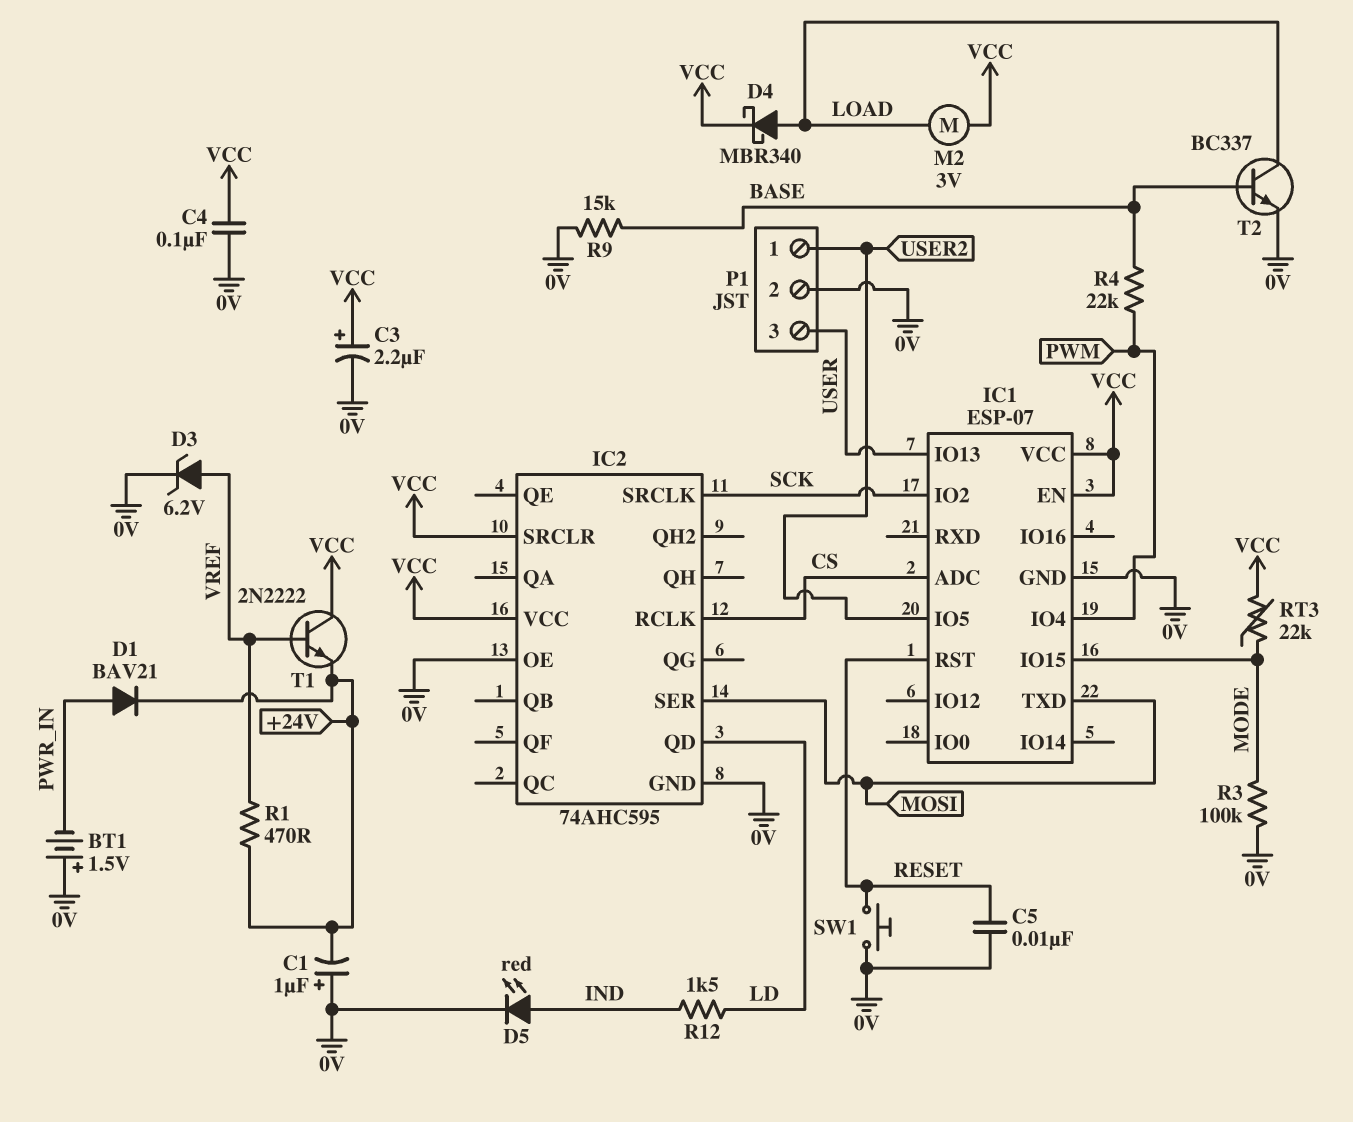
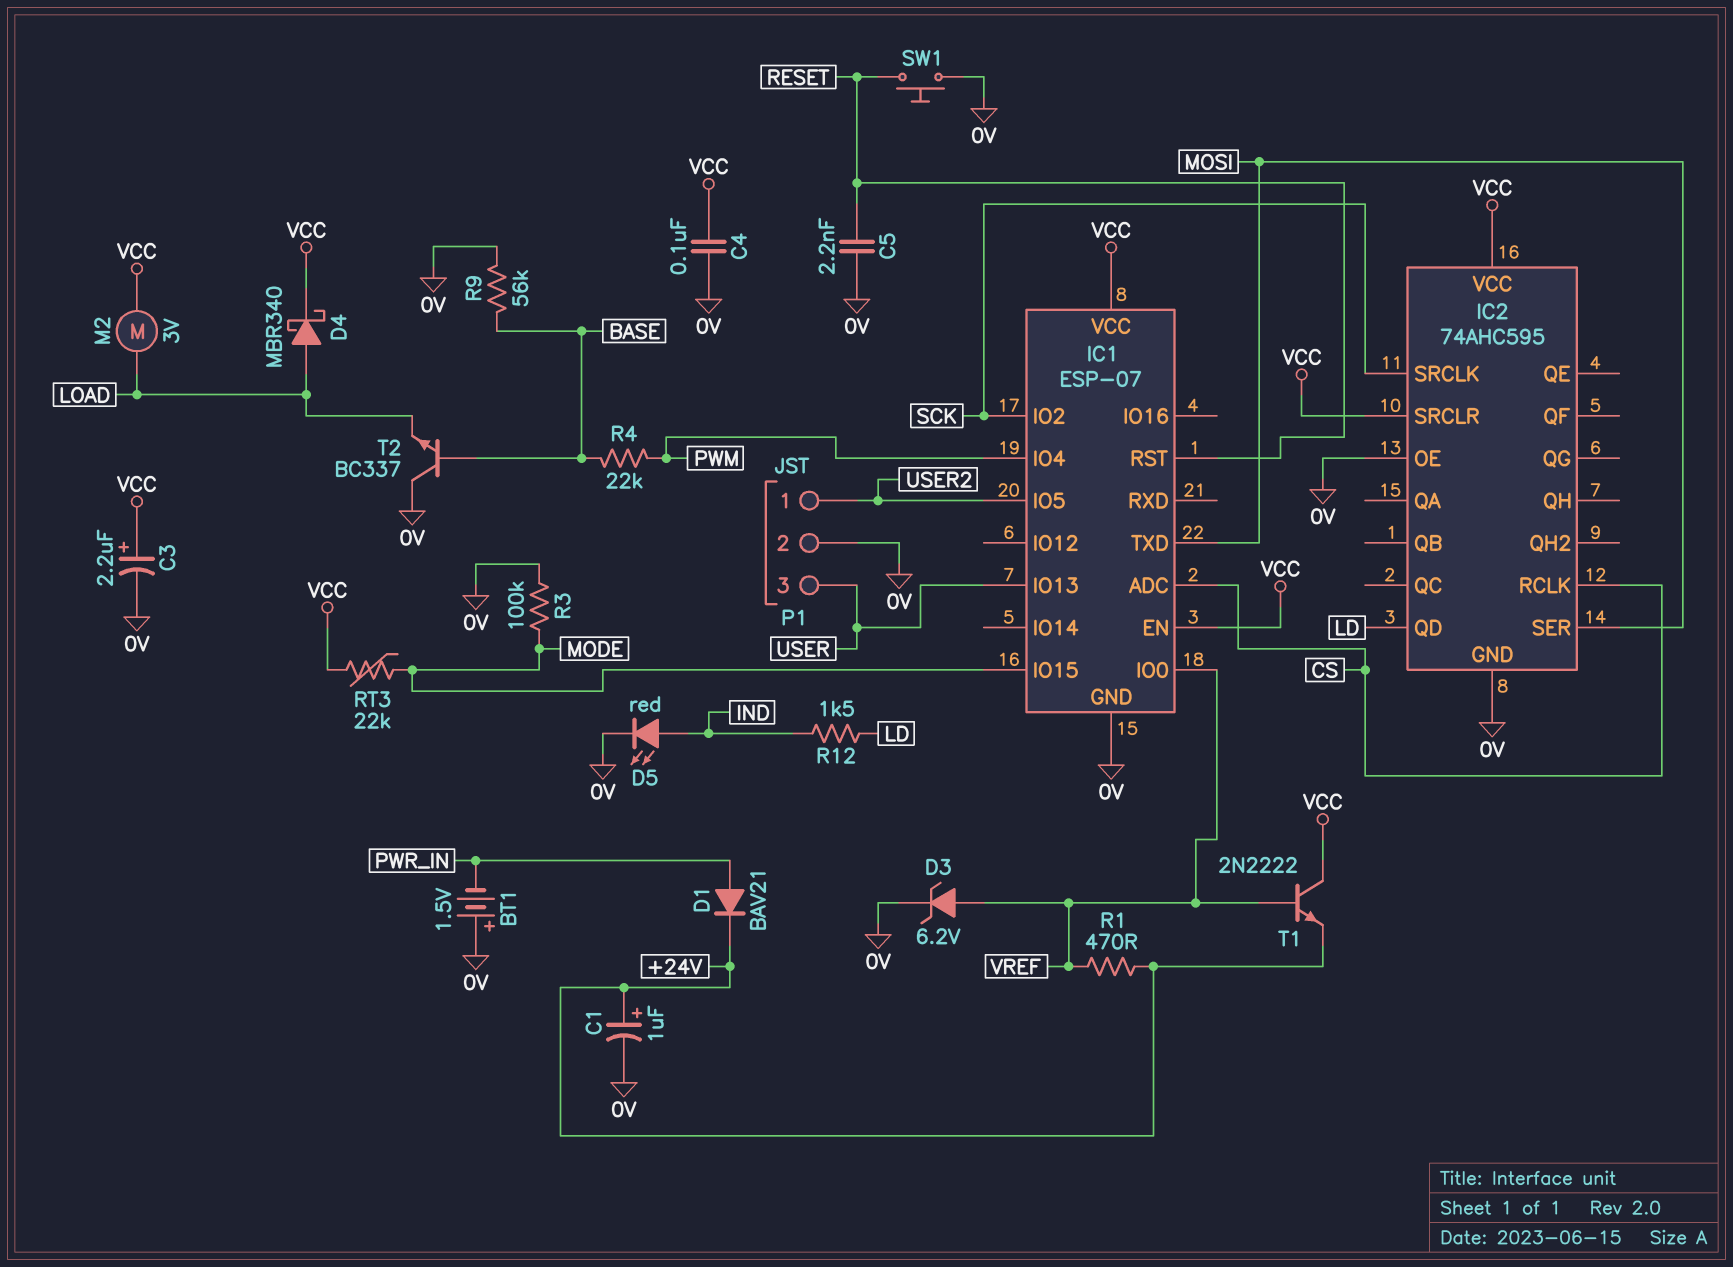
C1: 1uF (plus 0V, minus +24V) -> 1uF (plus +24V, minus 0V)
C5: 10nF (0V, RESET) -> 2.2nF (0V, RESET)
IC1 pin IO0: none -> VREF
R9: 15k (0V, BASE) -> 56k (0V, BASE)
T2: NPN BC337 (B BASE, C LOAD, E 0V) -> NPN BC337 (B BASE, C 0V, E LOAD)

